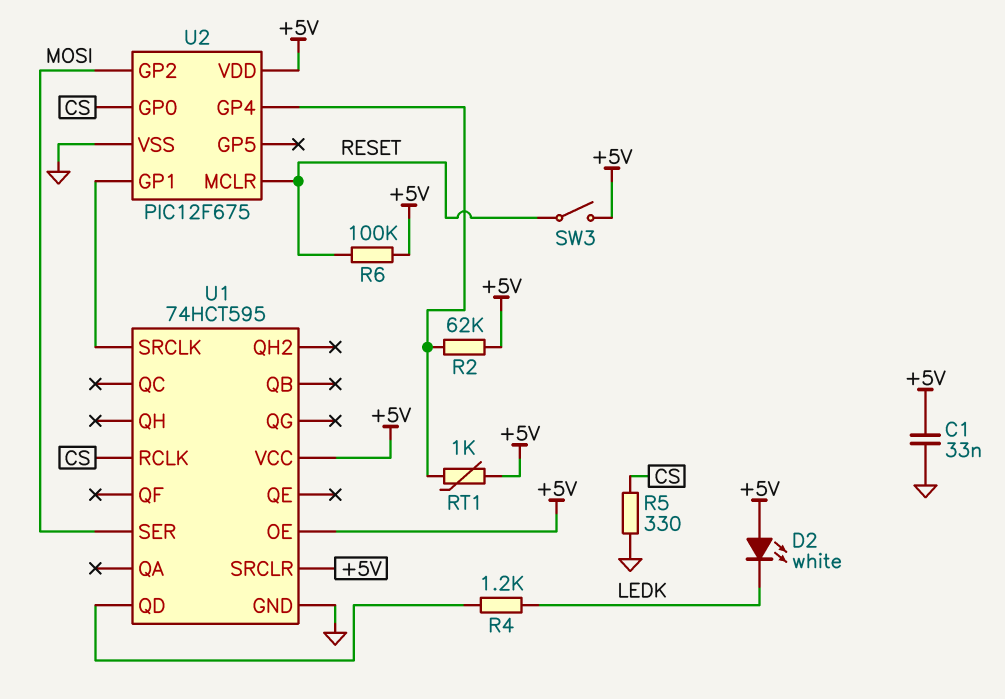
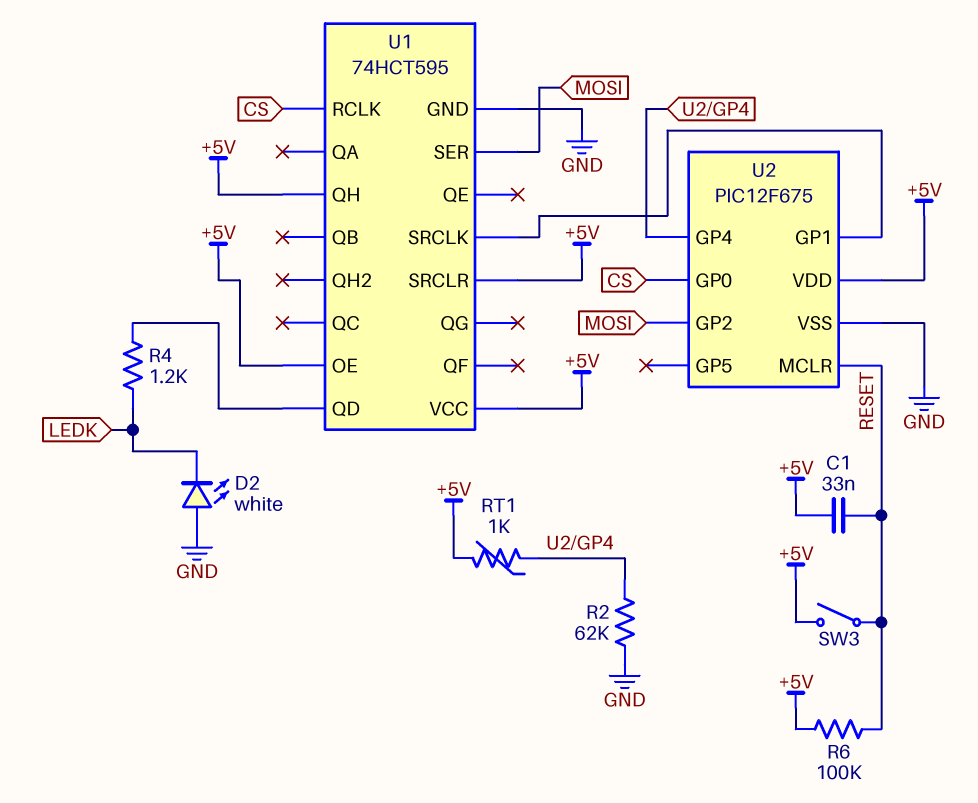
C1: 33nF (+5V, GND) -> 33nF (+5V, RESET)
D2: LED white (A +5V, K LEDK) -> LED white (A GND, K LEDK)
R2: 62k (+5V, U2/GP4) -> 62k (GND, U2/GP4)
R5: 330 (CS, GND) -> none
U1 pin QH: none -> +5V

